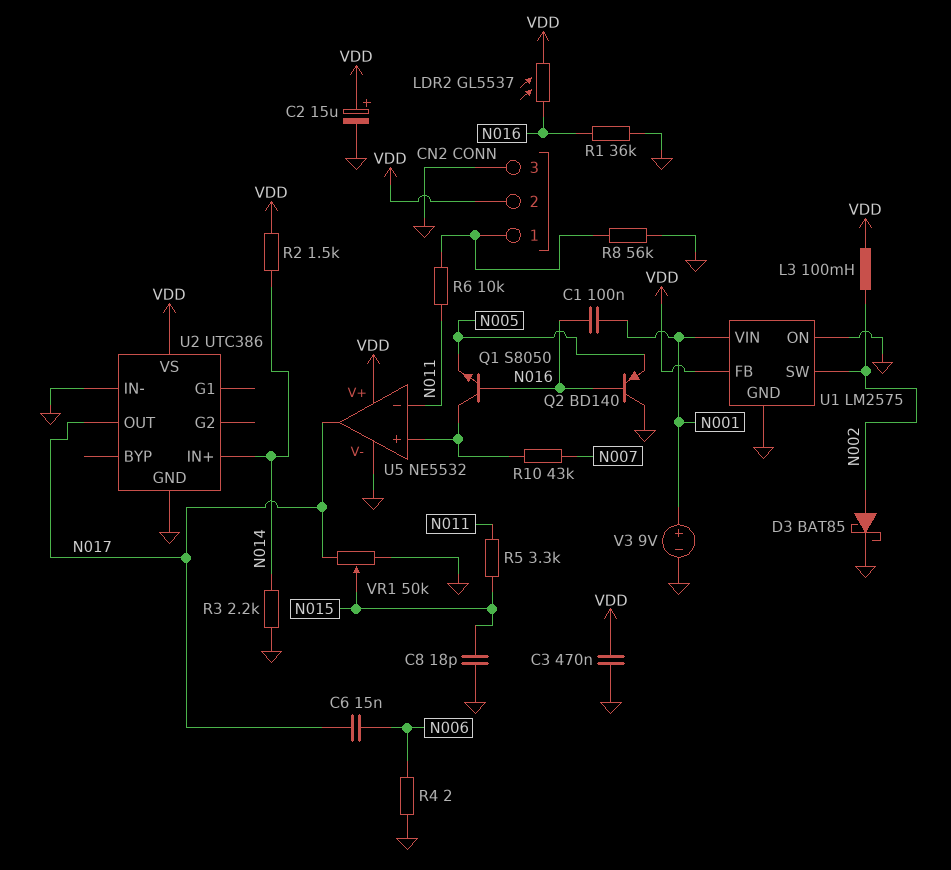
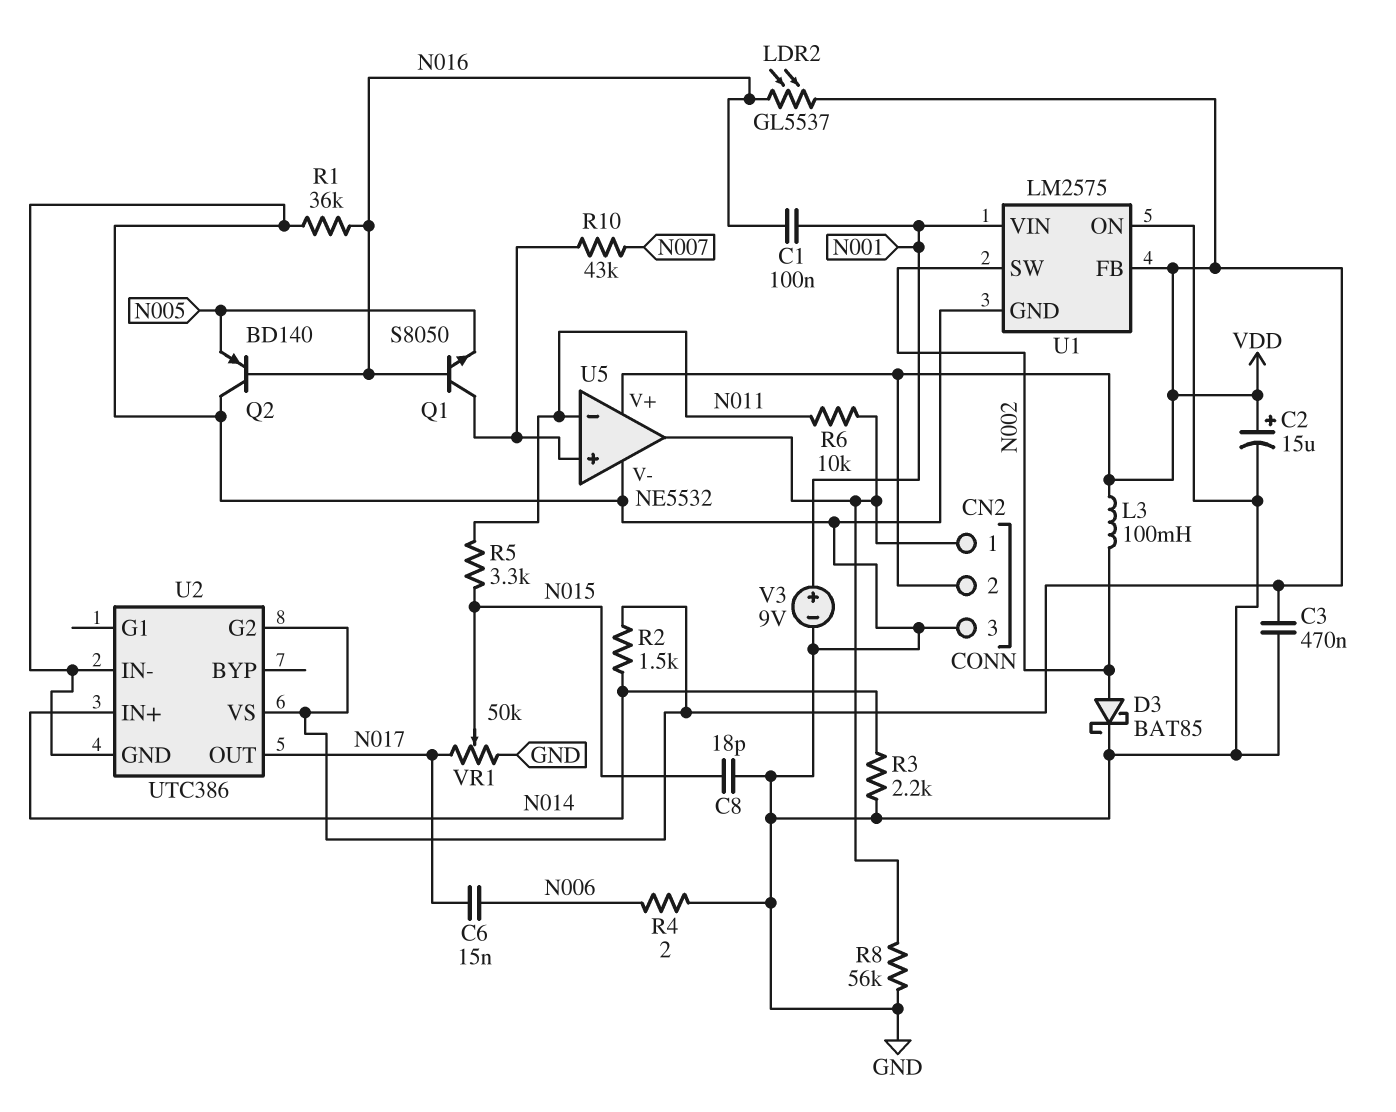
U2 pin G2: none -> VDD
U5 pin out: N017 -> CN2/1

